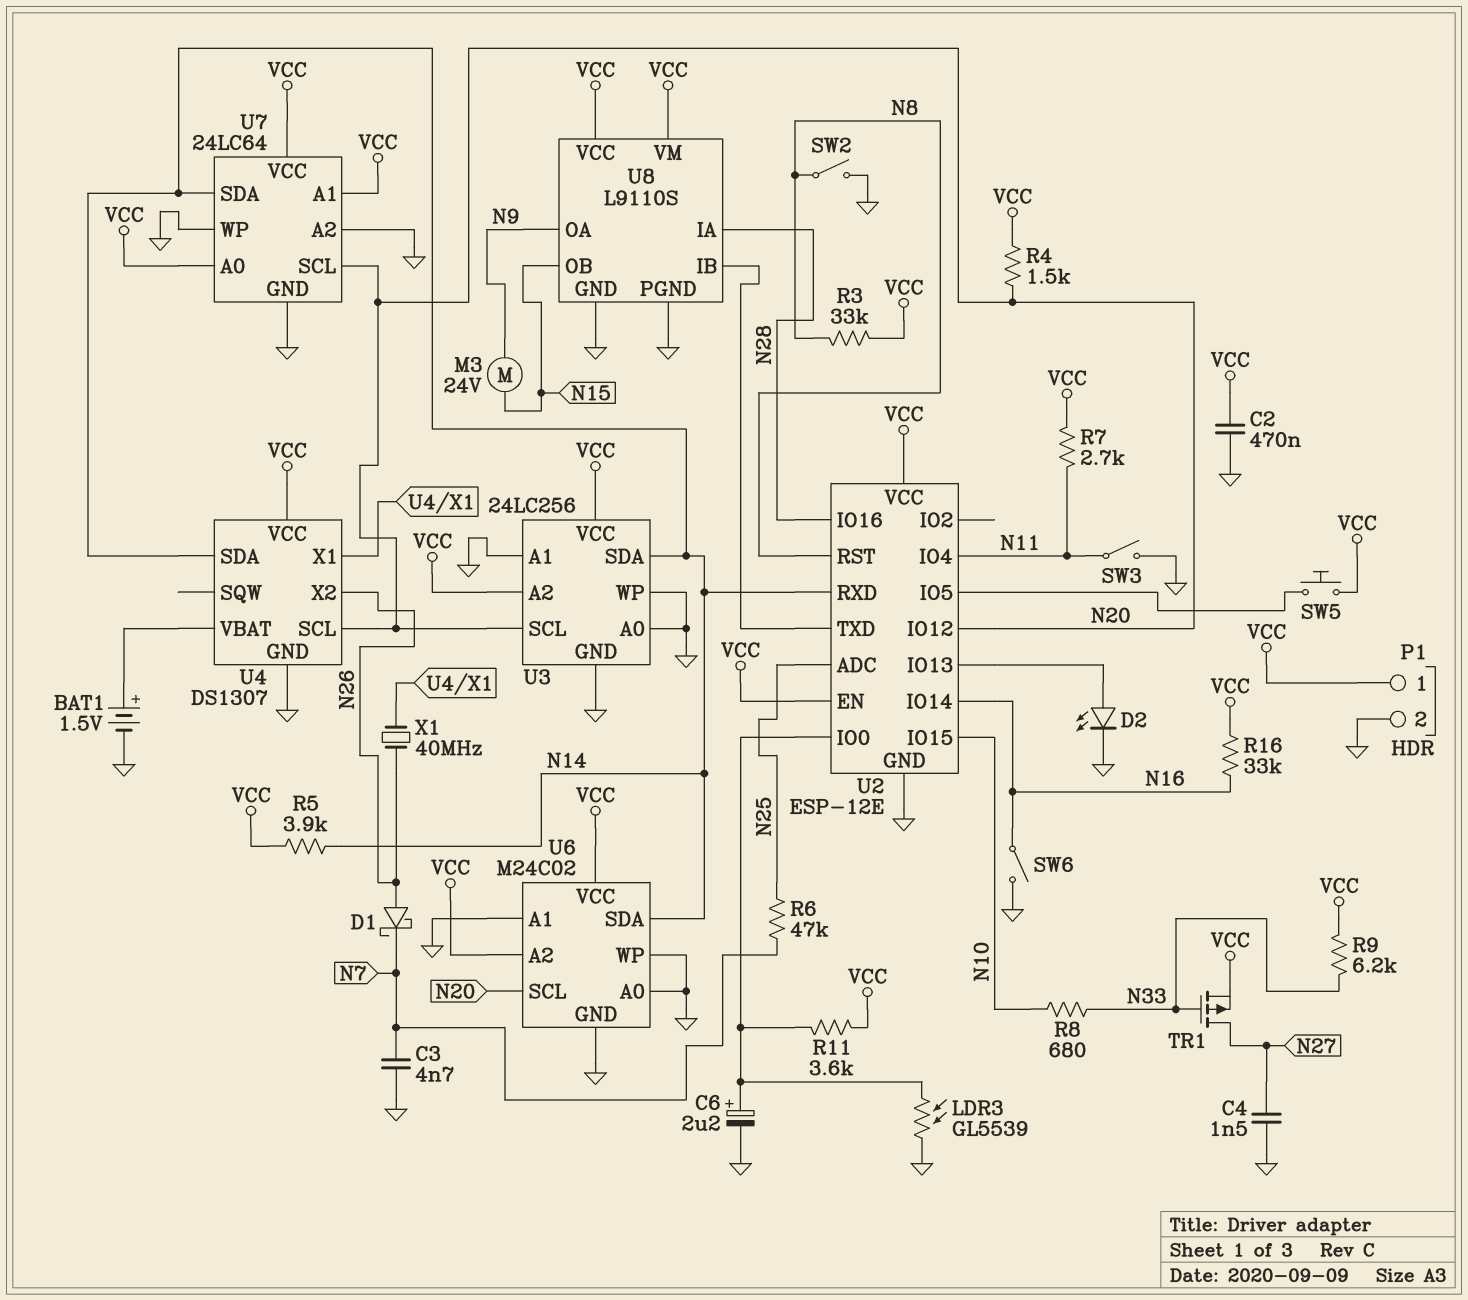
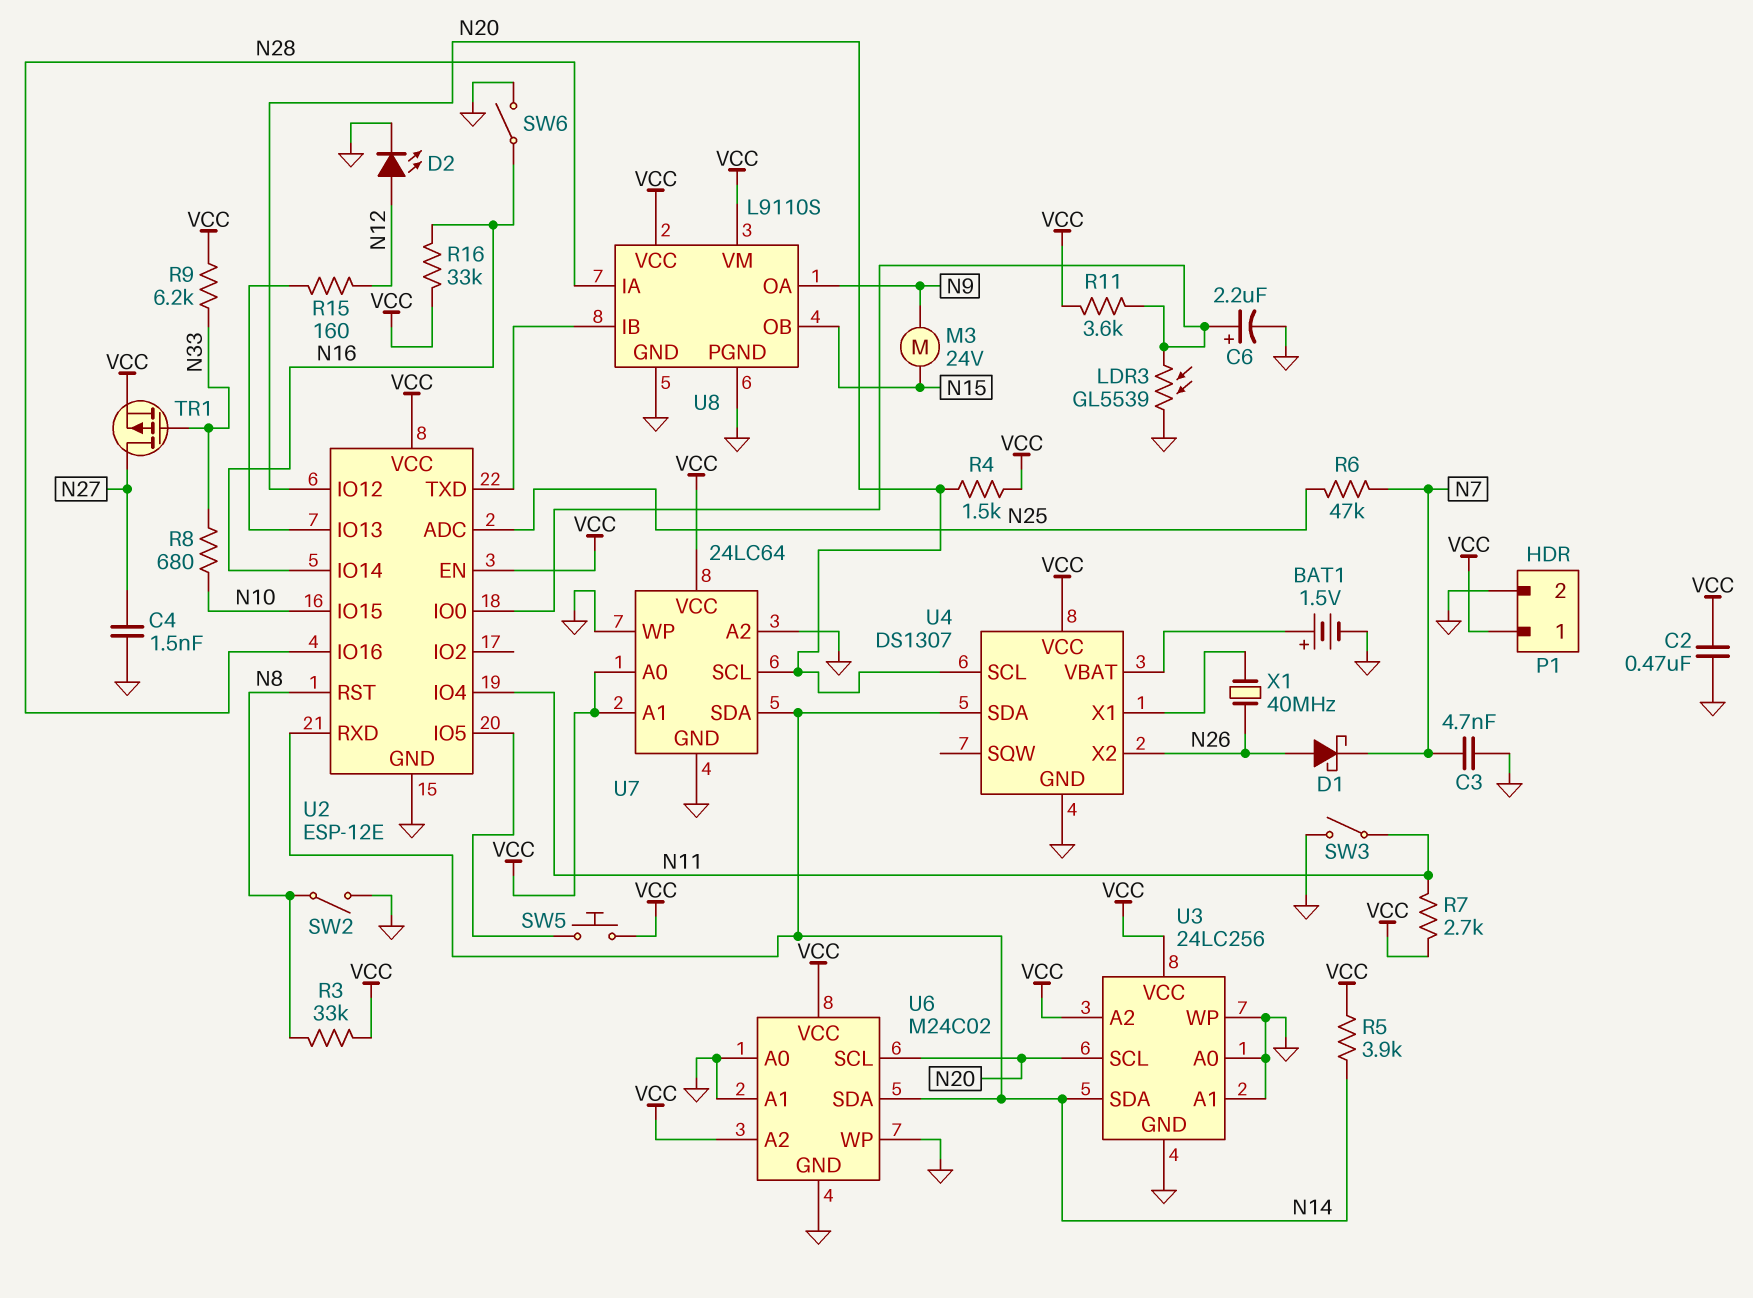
D2: LED (A U2/IO13, K GND) -> LED (A N12, K GND)
R15: none -> 160 (N12, U2/IO13)

